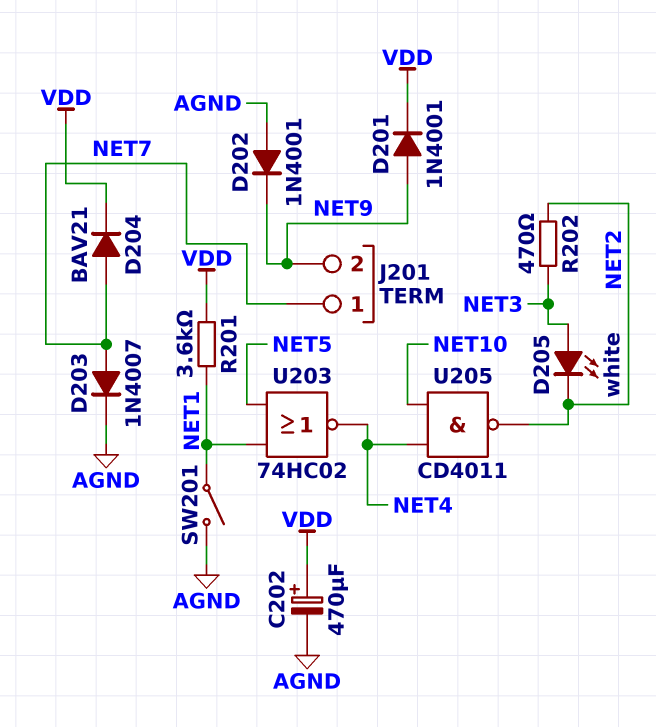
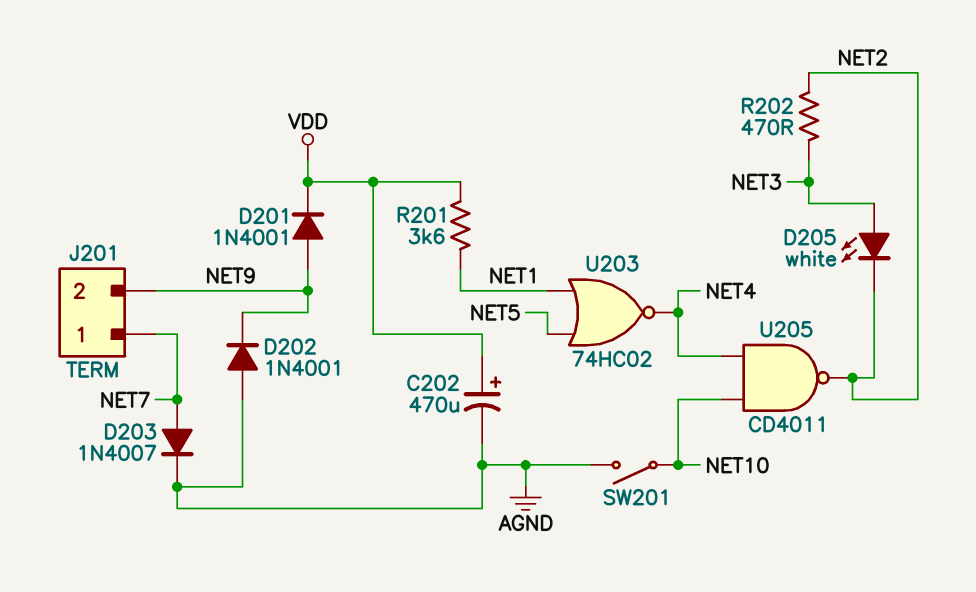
D204: diode BAV21 (A NET7, K VDD) -> none
SW201: switch (AGND, NET1) -> switch (AGND, NET10)

